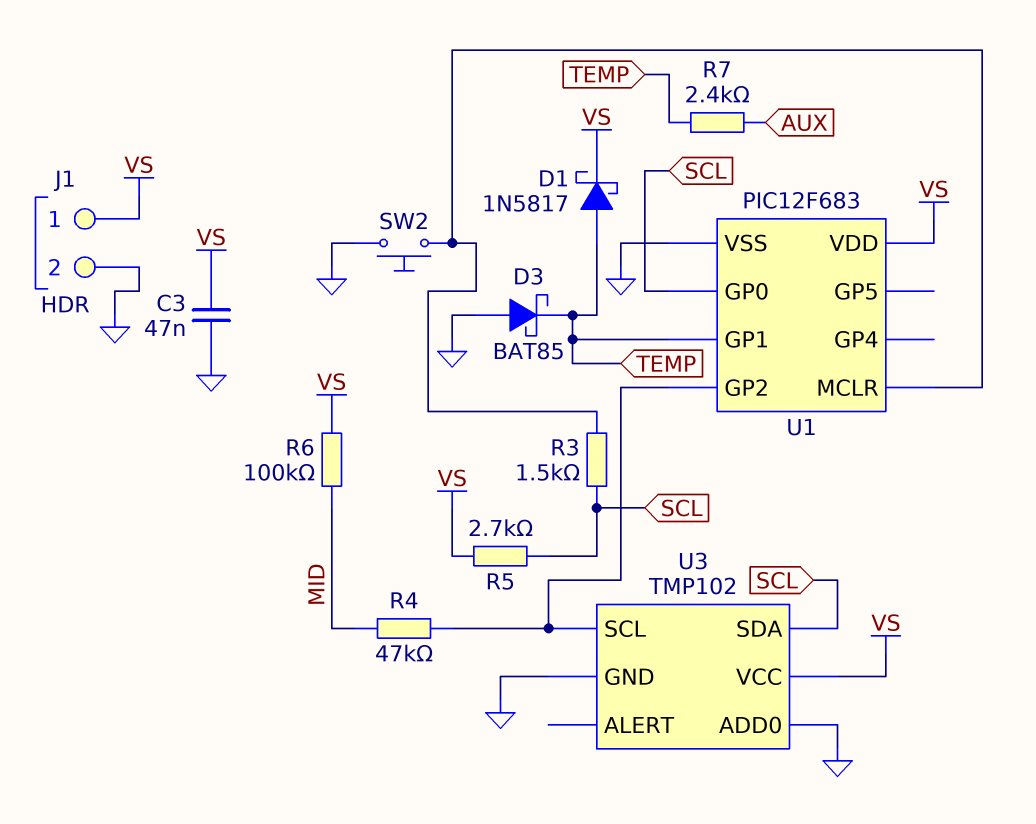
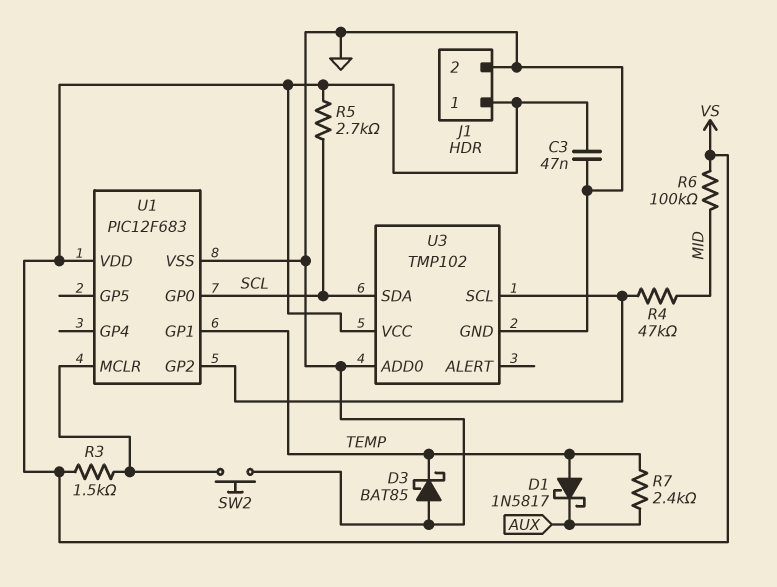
D1: schottky 1N5817 (A TEMP, K VS) -> schottky 1N5817 (A TEMP, K AUX)
R3: 1.5k (SCL, U1/MCLR) -> 1.5k (U1/MCLR, VS)

